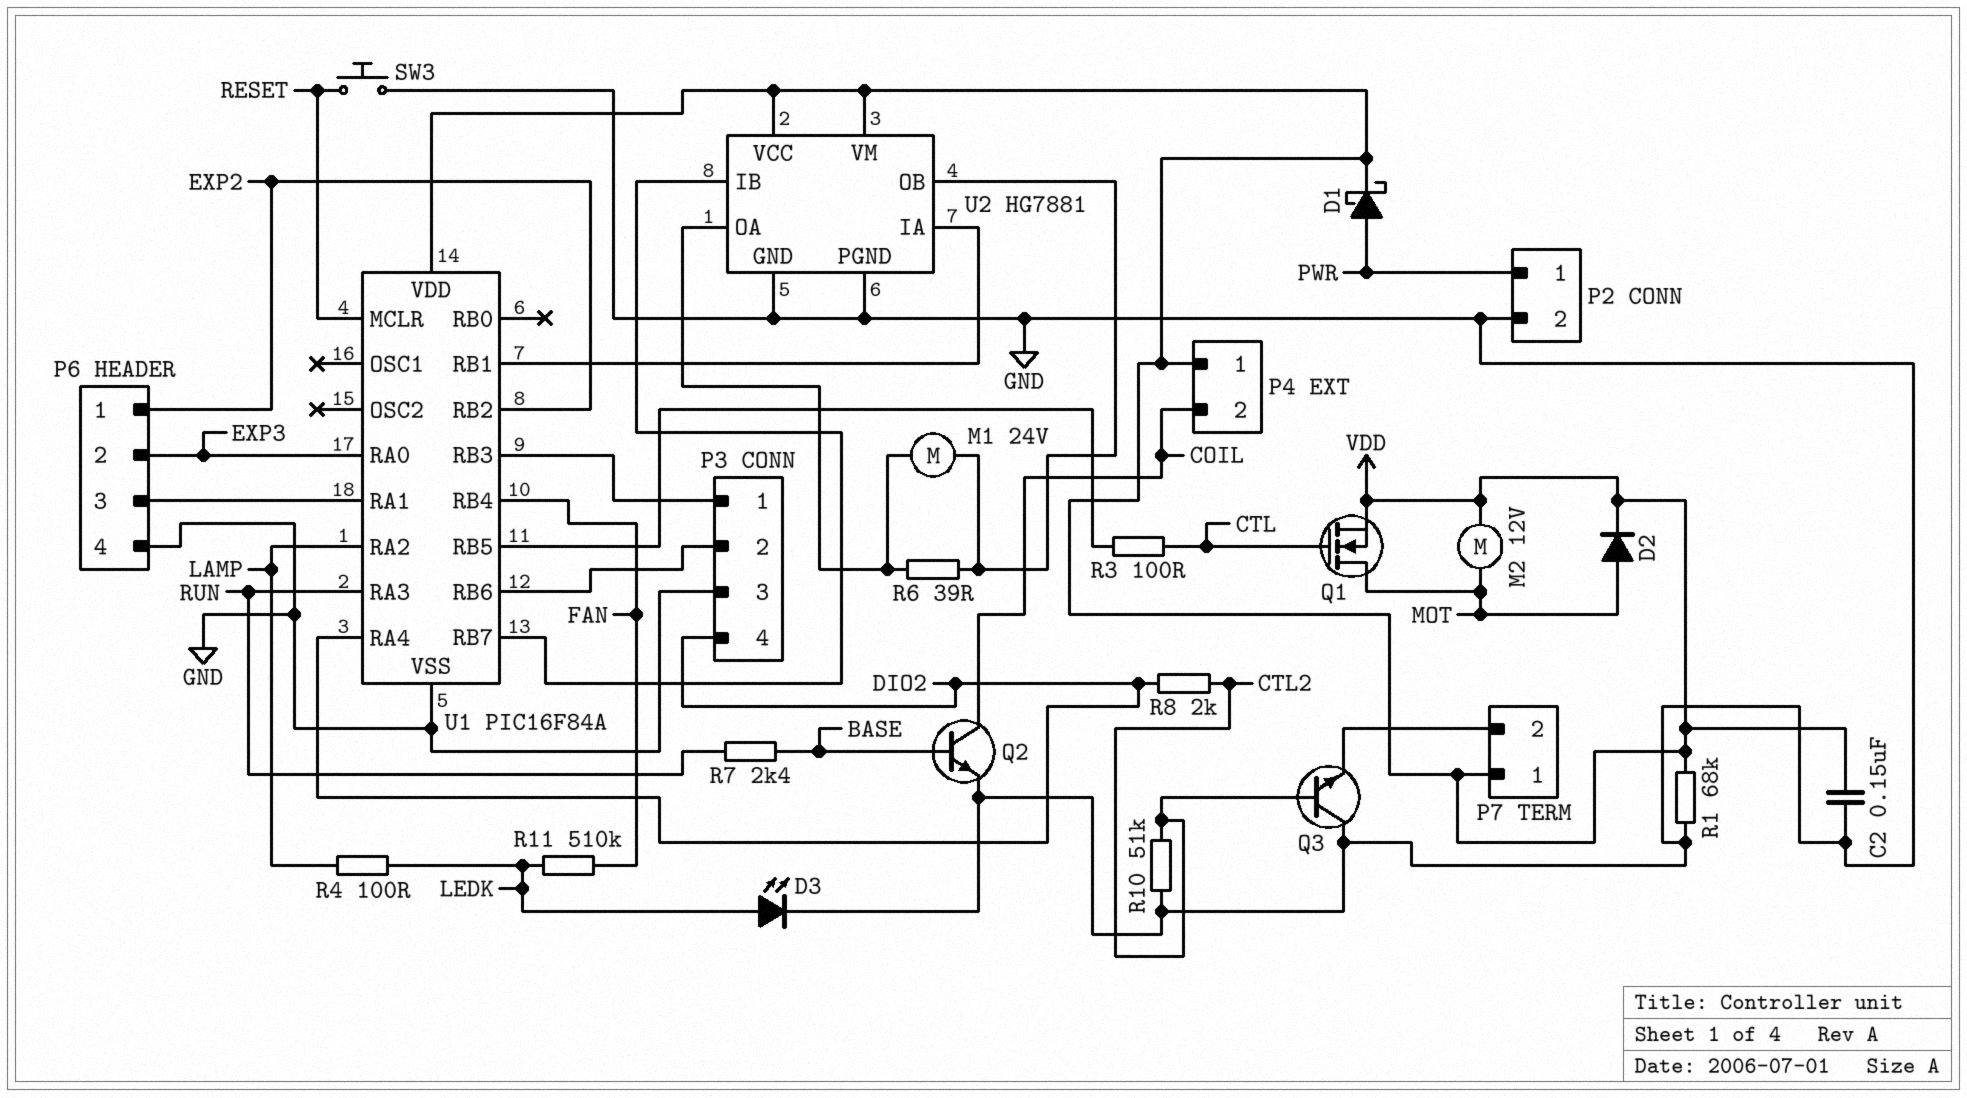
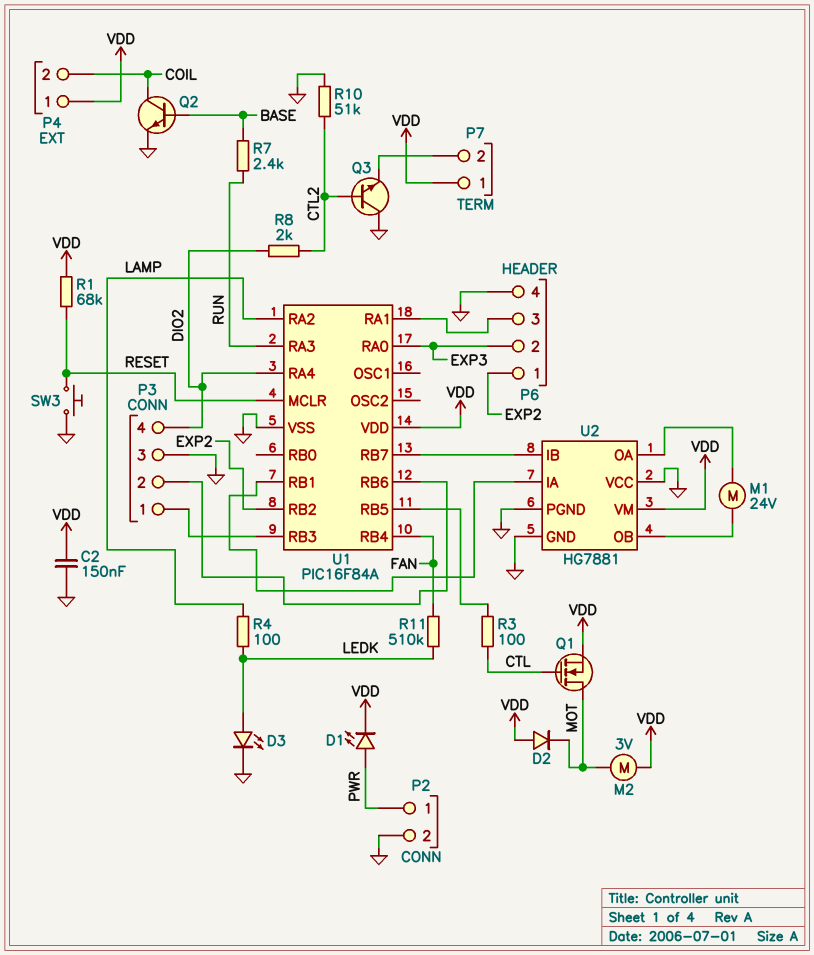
D1: schottky (A PWR, K VDD) -> LED (A PWR, K VDD)
D2: diode (A MOT, K VDD) -> diode (A VDD, K MOT)
M2: motor 12V (MOT, VDD) -> motor 3V (MOT, VDD)
R1: 68k (GND, VDD) -> 68k (RESET, VDD)
R6: 39 (U2/OA, U2/OB) -> none
U2 pin VCC: VDD -> GND

